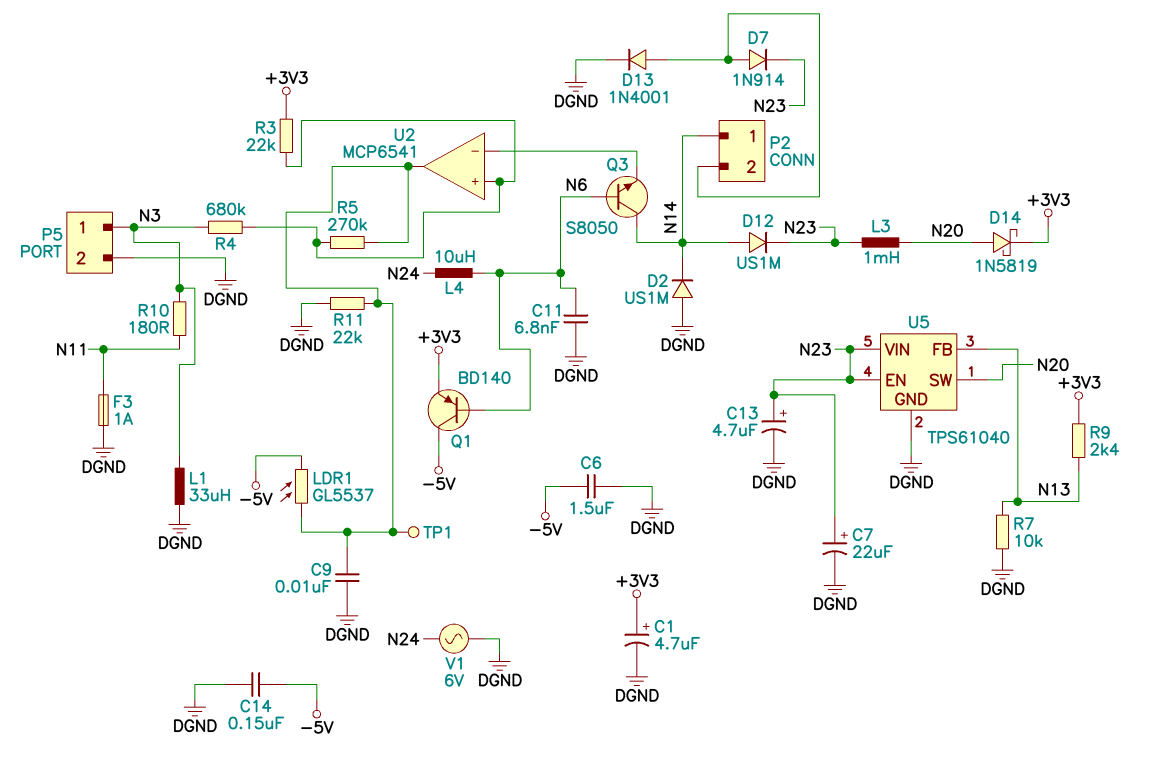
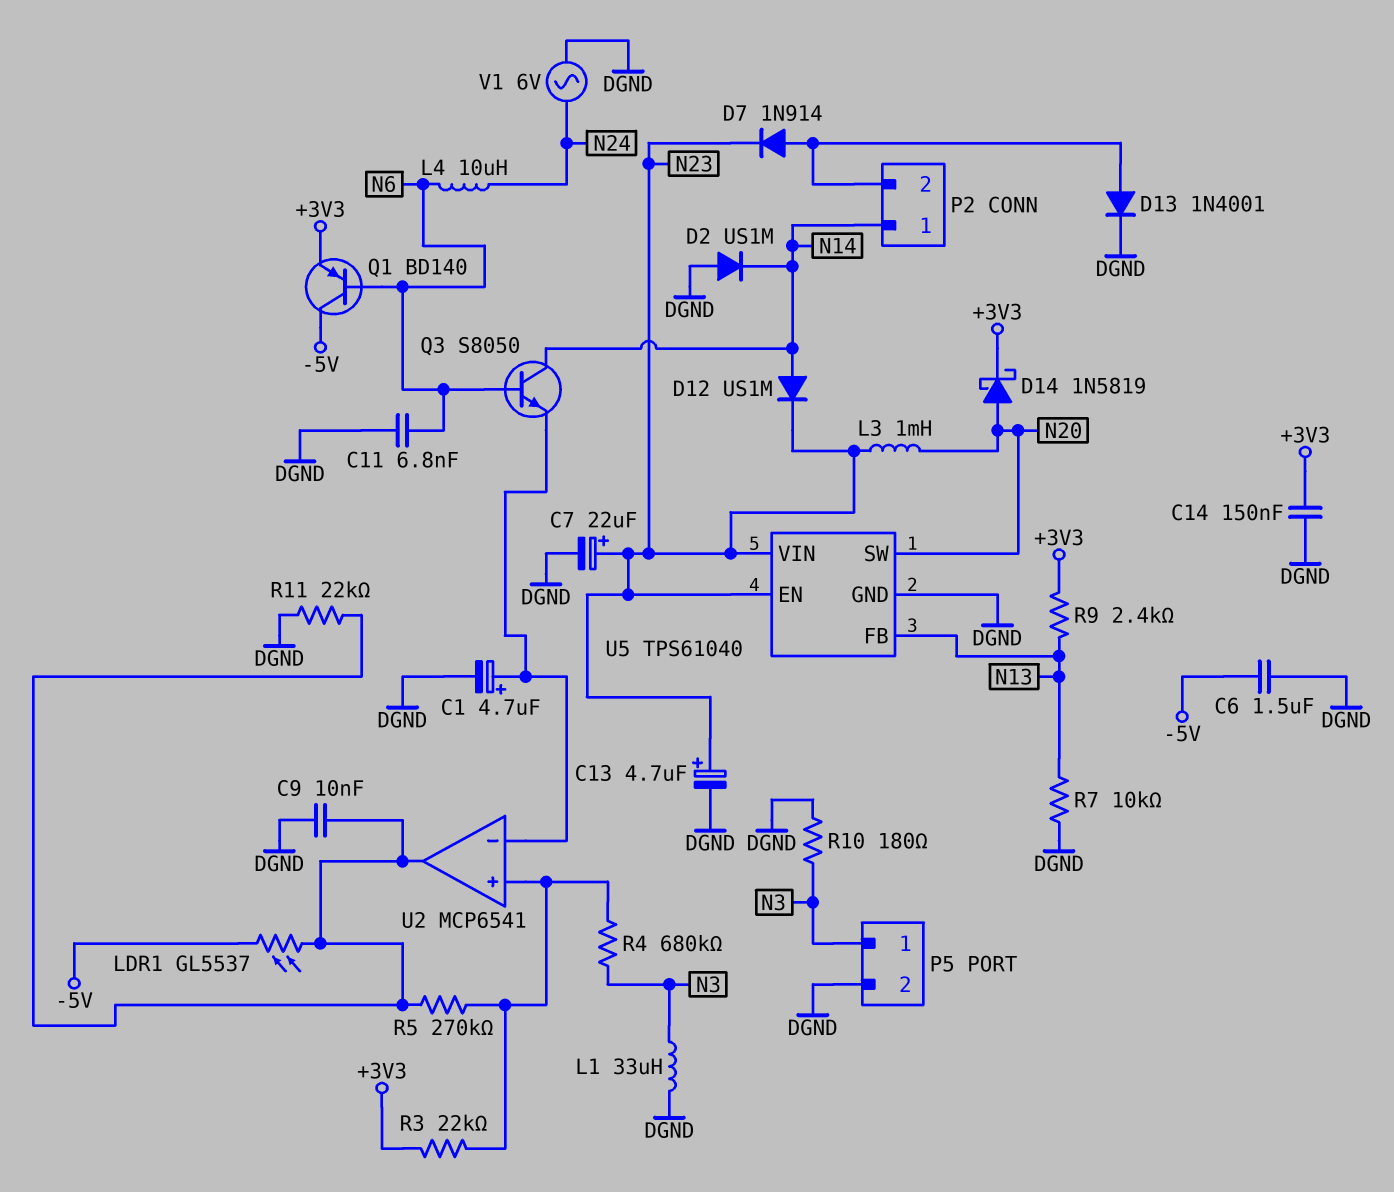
C1: 4.7uF (plus +3V3, minus DGND) -> 4.7uF (plus U2/in-, minus DGND)
C14: 150nF (-5V, DGND) -> 150nF (+3V3, DGND)
F3: 1A (DGND, N11) -> none
R10: 180 (N3, N11) -> 180 (DGND, N3)
TP1: test point (U2/out) -> none

